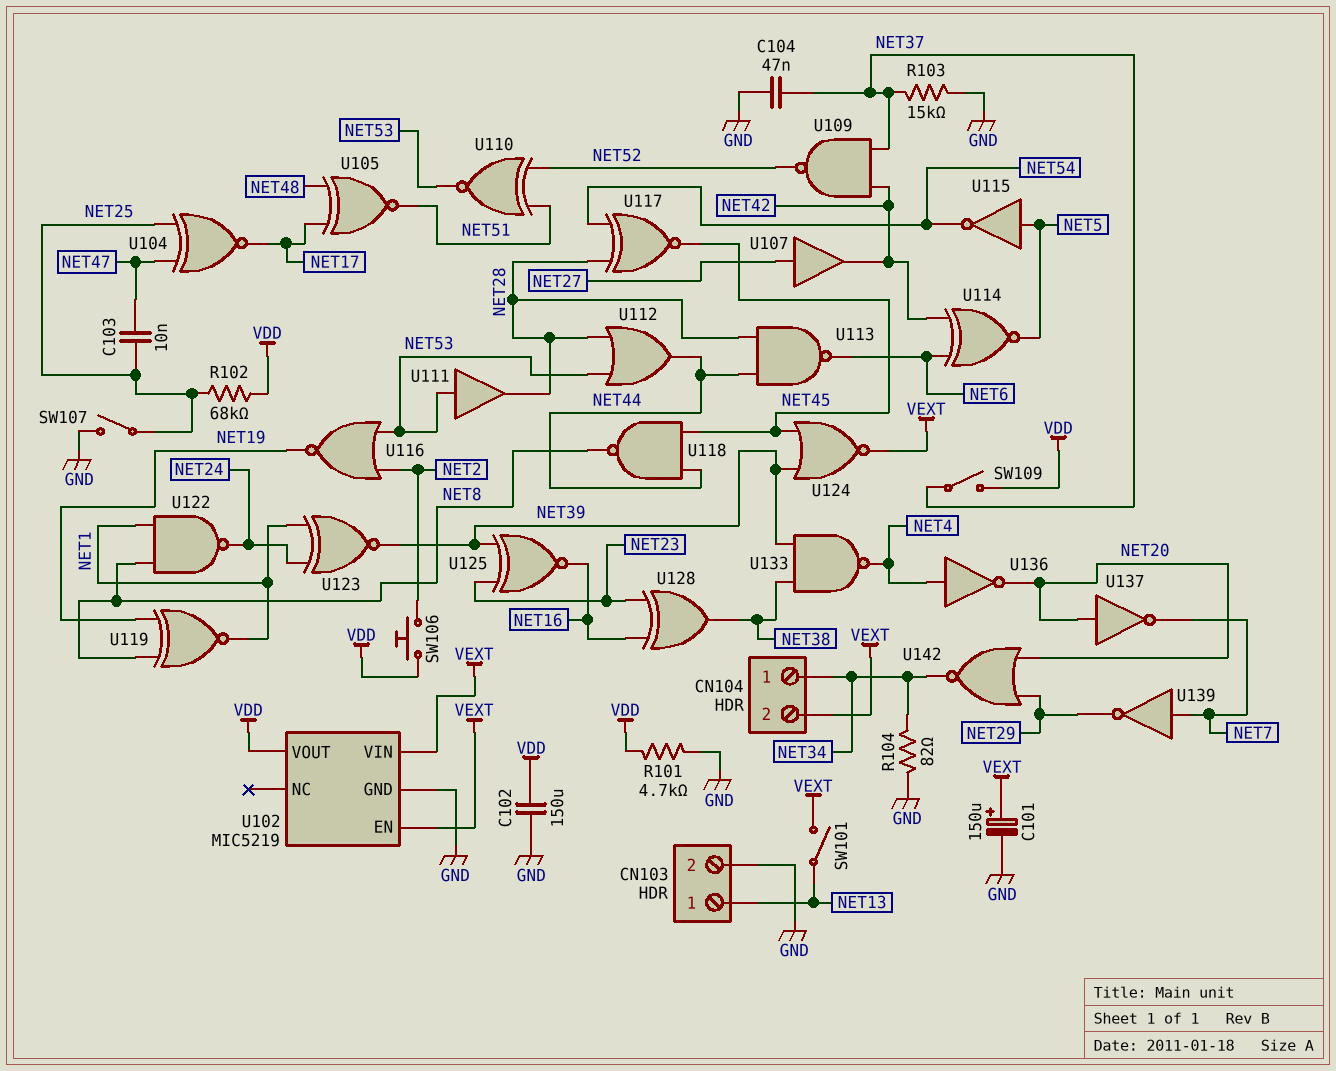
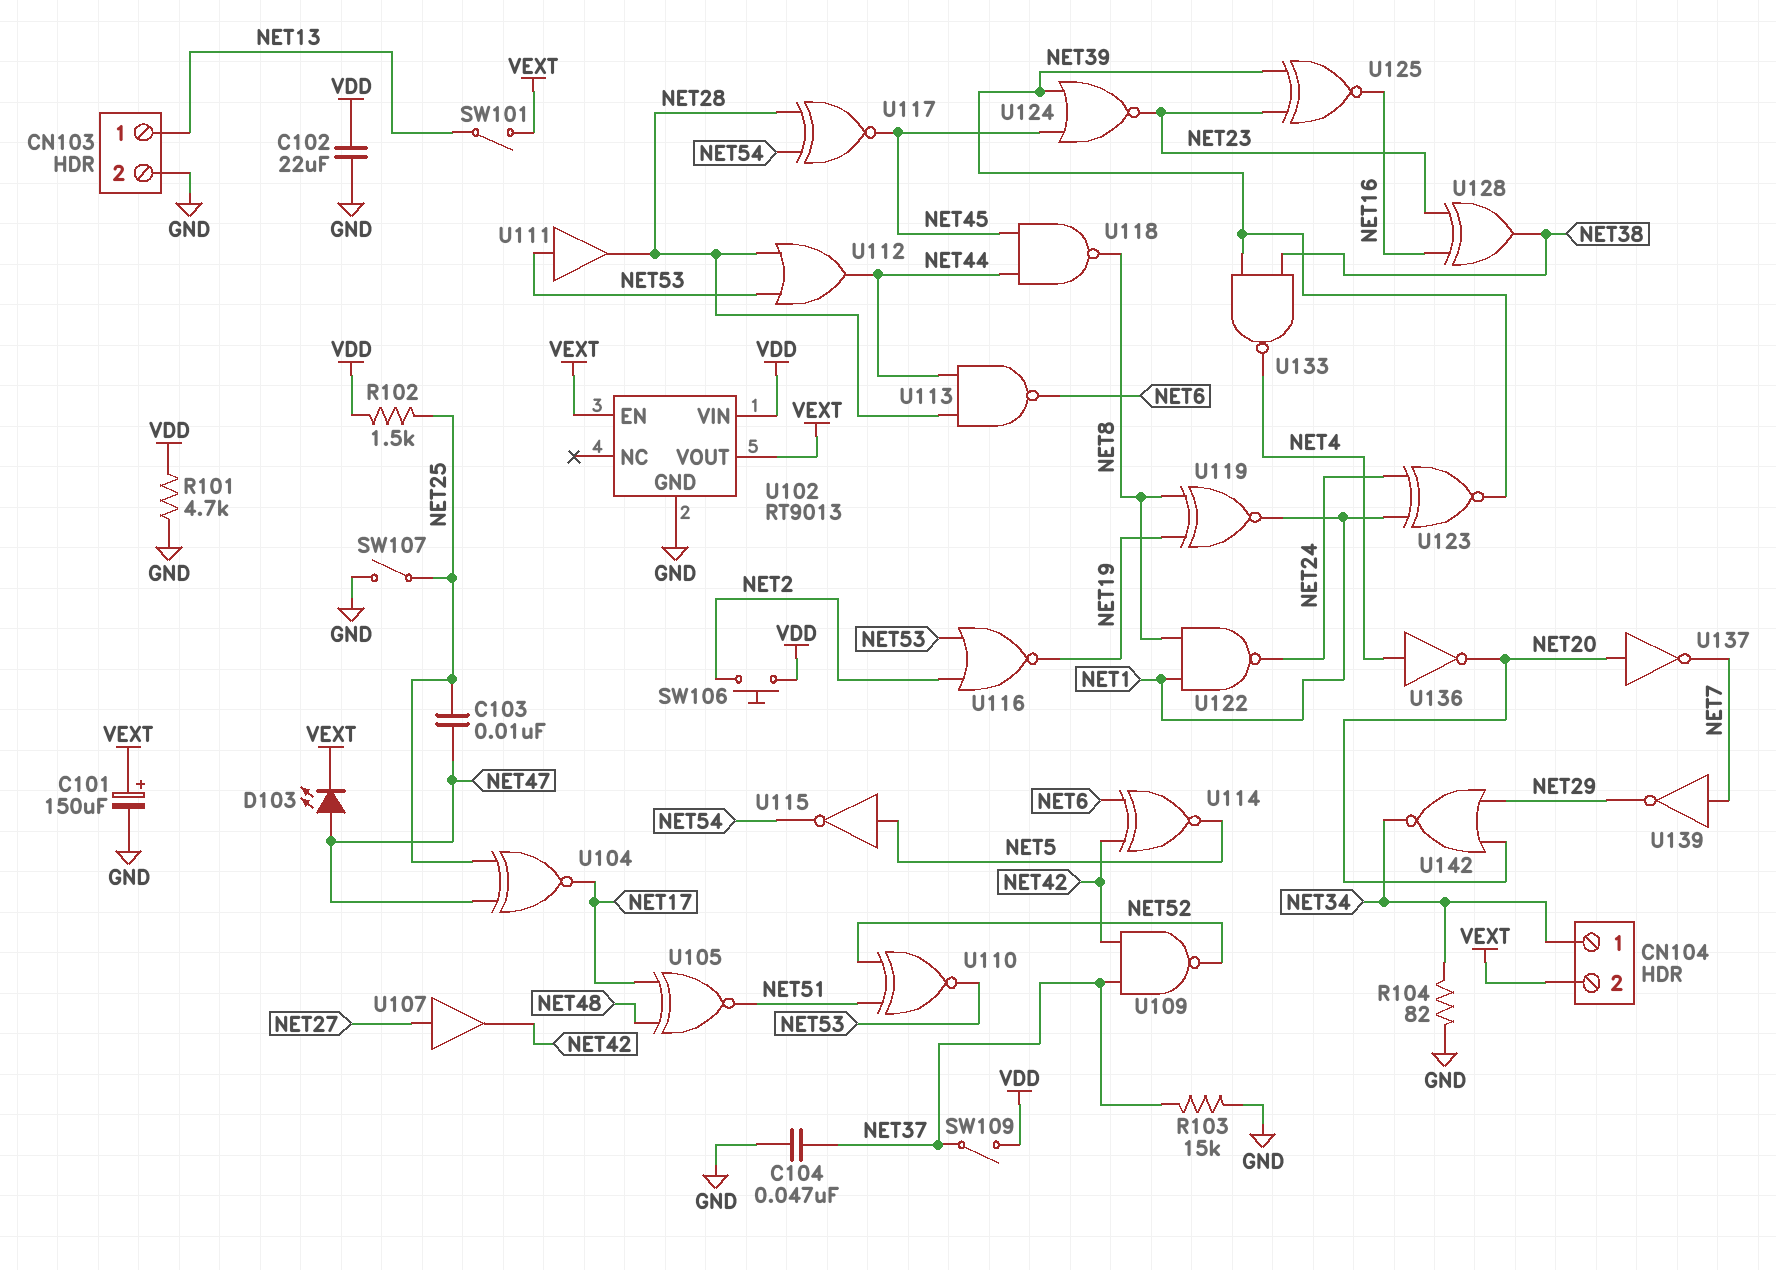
C102: 150uF (GND, VDD) -> 22uF (GND, VDD)
D103: none -> LED (A NET47, K VEXT)
R102: 68k (NET25, VDD) -> 1.5k (NET25, VDD)
U102: MIC5219 -> RT9013
U102 pin VIN: VEXT -> VDD
U102 pin VOUT: VDD -> VEXT
U124: NOR (in NET39, in NET45, out VEXT) -> NOR (in NET39, in NET45, out NET23)

